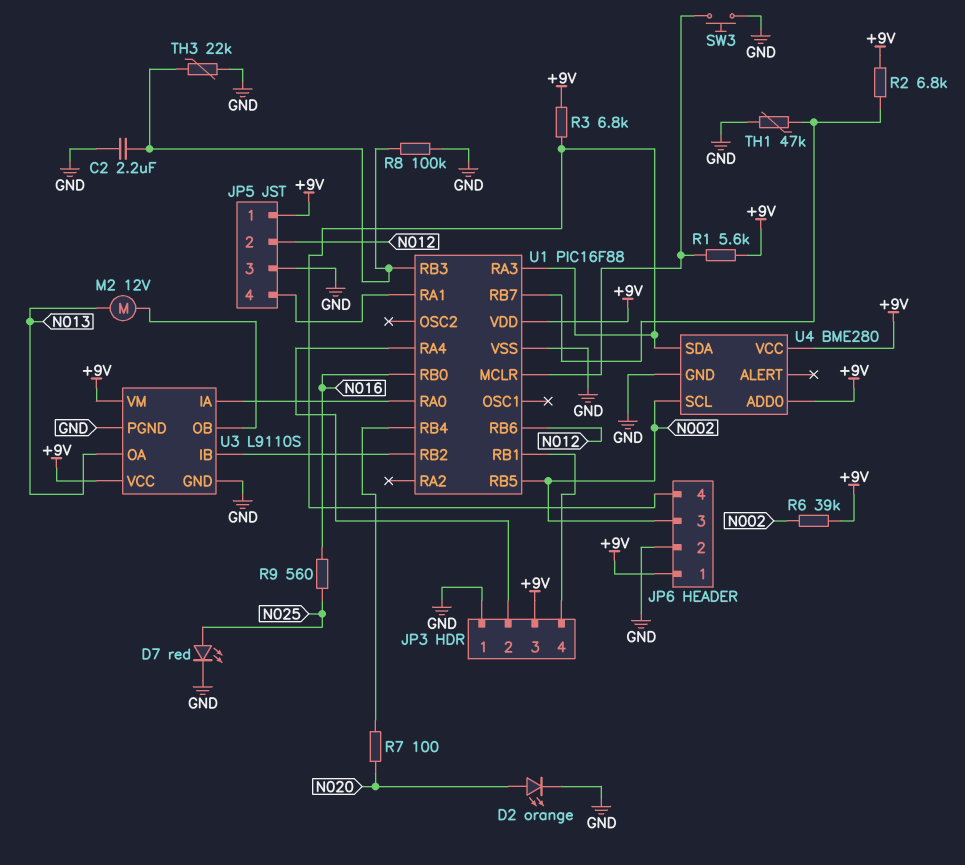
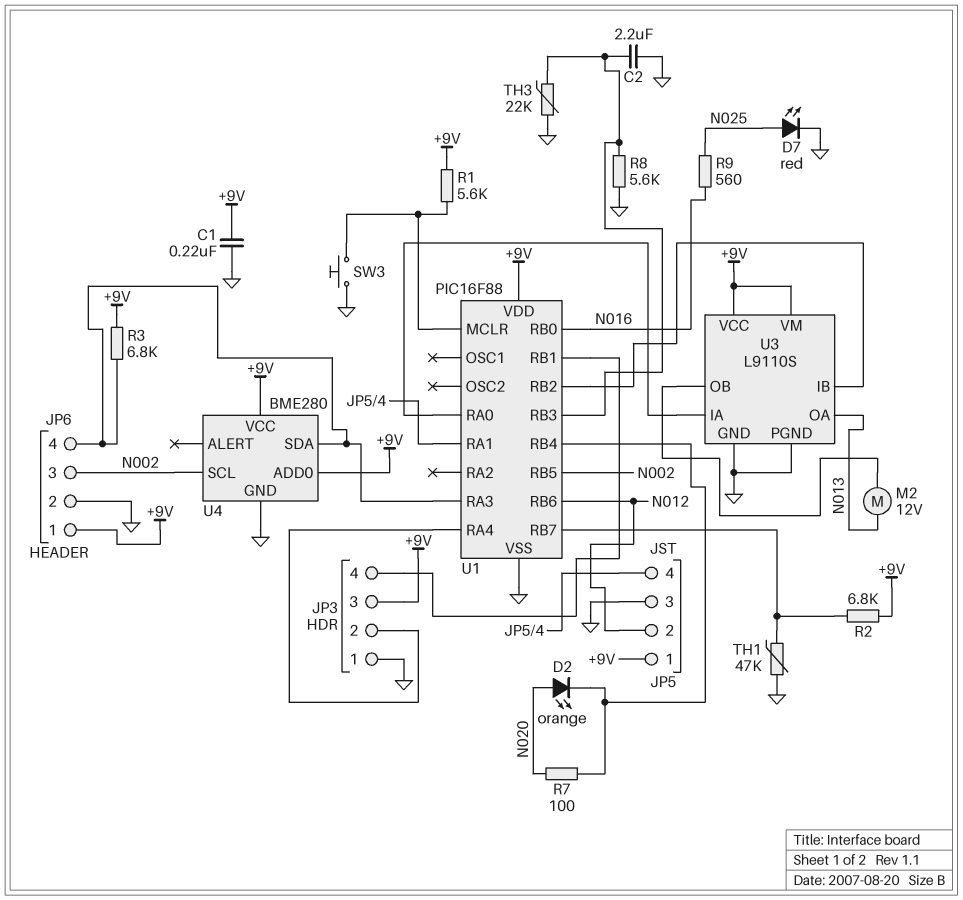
C1: none -> 220nF (+9V, GND)
D2: LED orange (A N020, K GND) -> LED orange (A N020, K U1/RB4)
R6: 39k (+9V, N002) -> none
R8: 100k (GND, U1/RB3) -> 5.6k (GND, U1/RB3)

